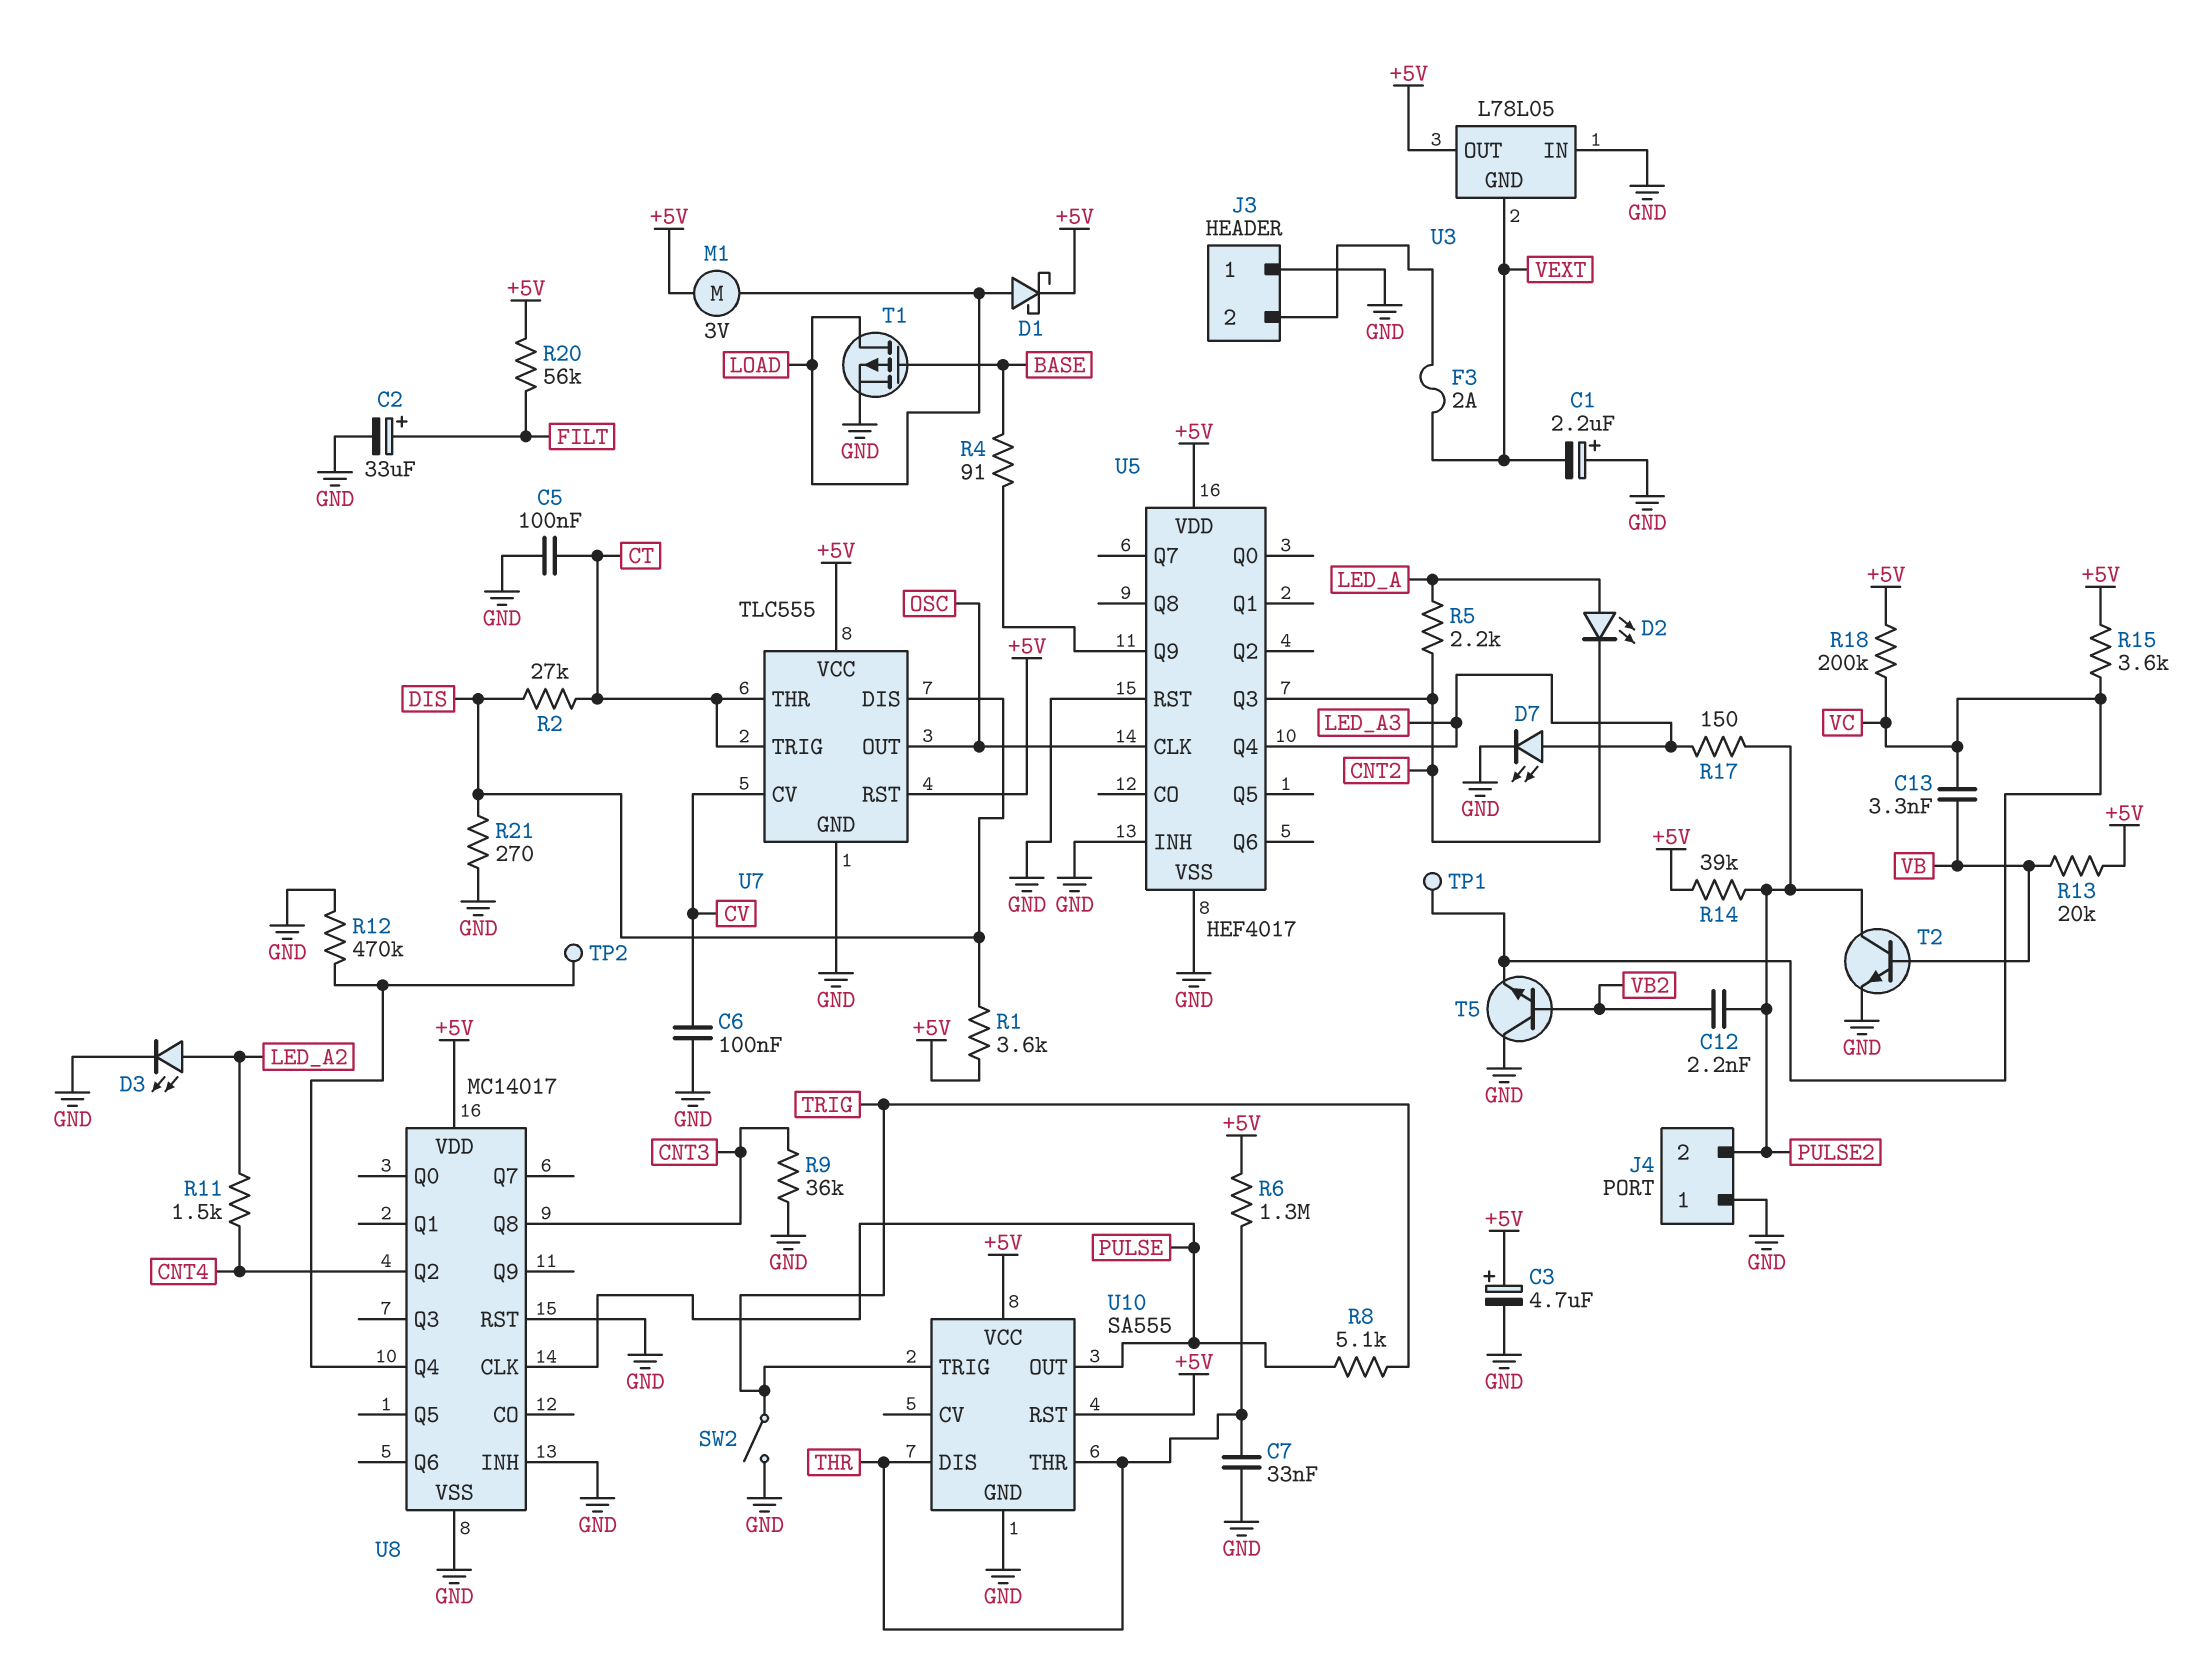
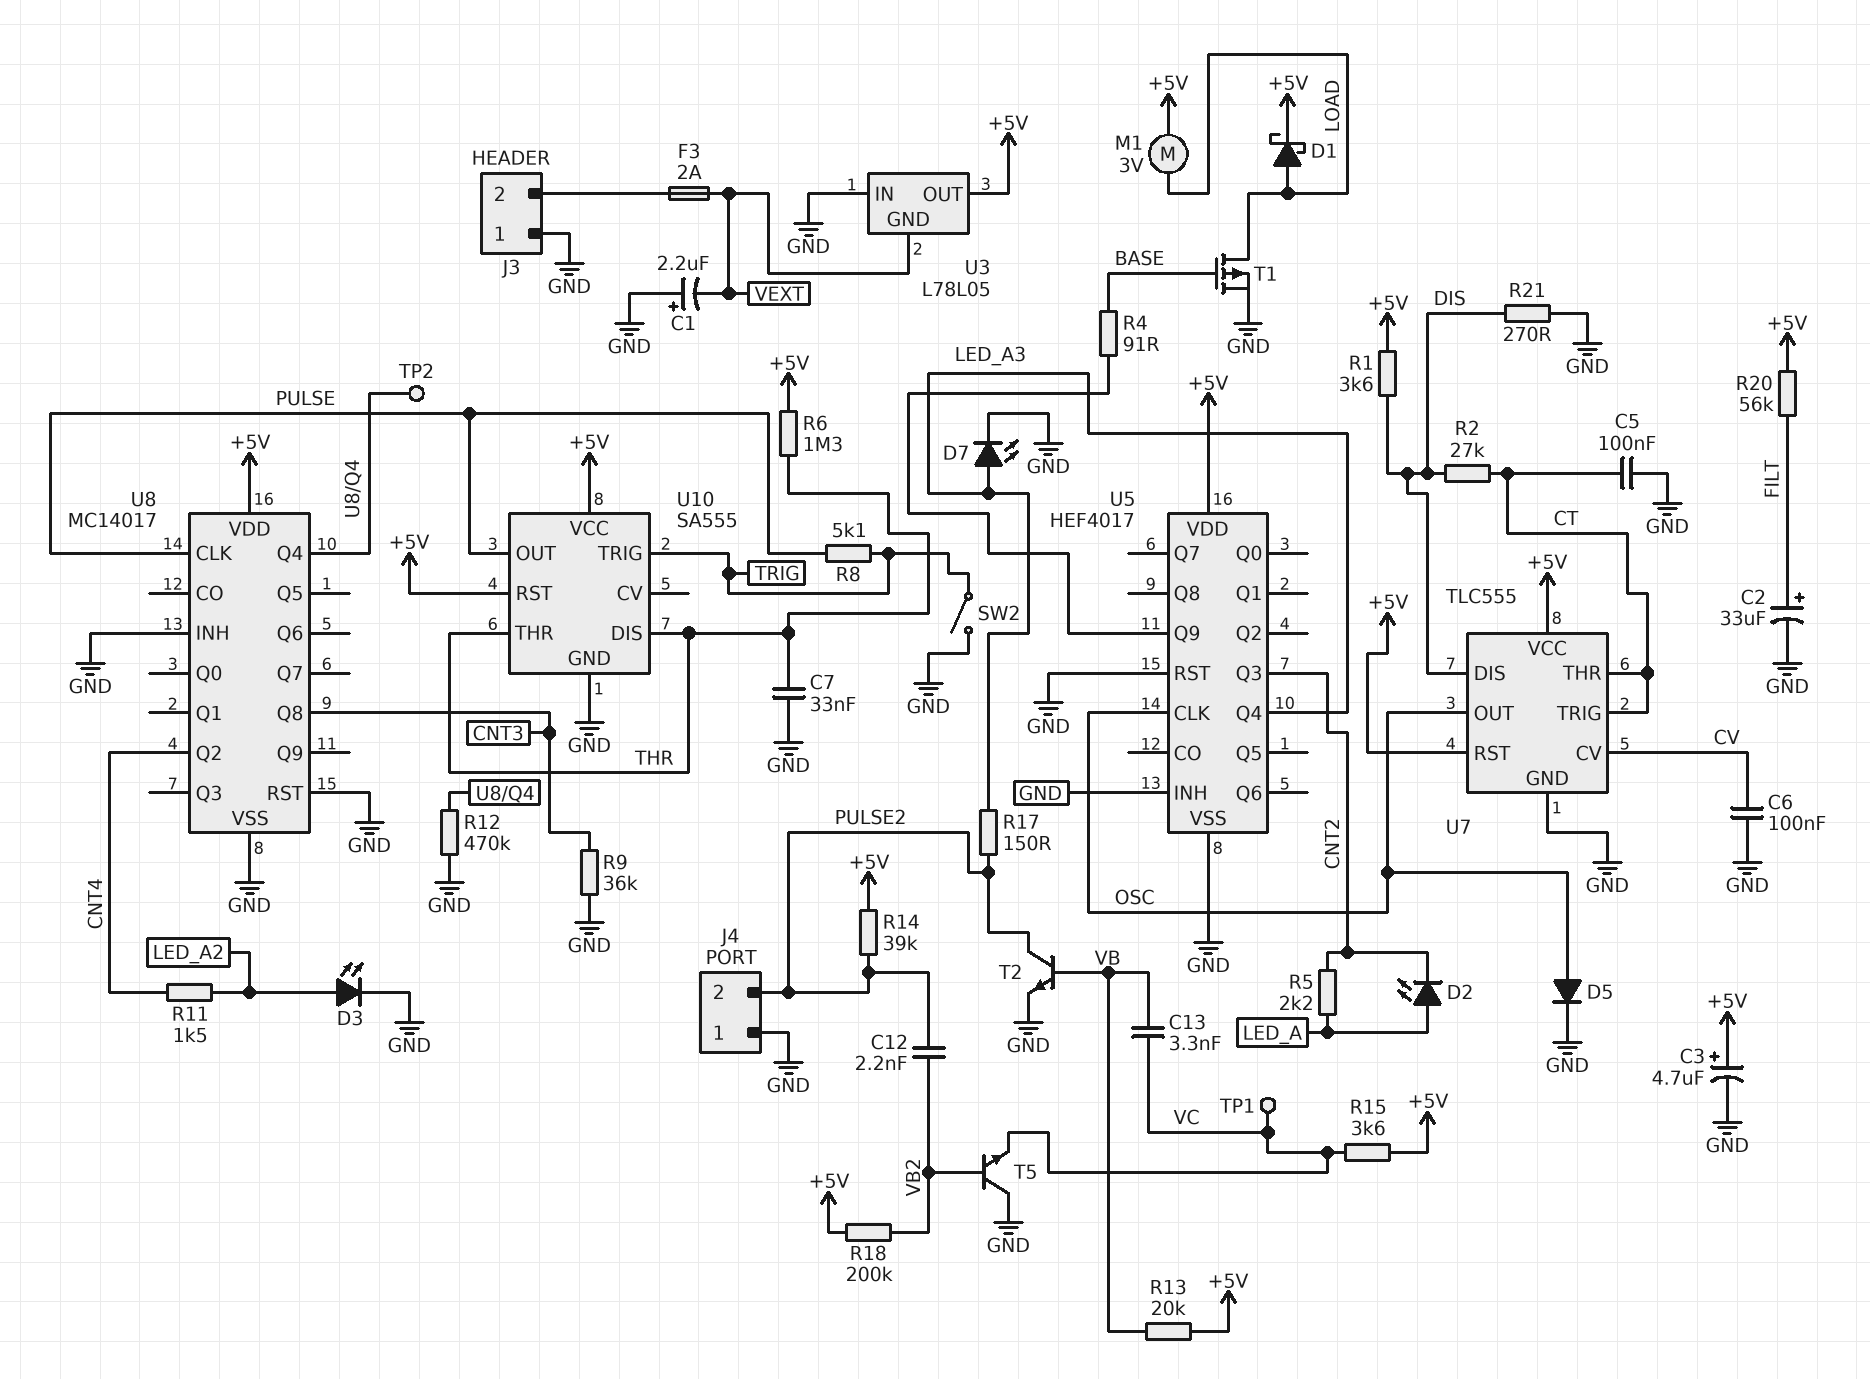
D5: none -> diode (A OSC, K GND)
R18: 200k (+5V, VC) -> 200k (+5V, VB2)

